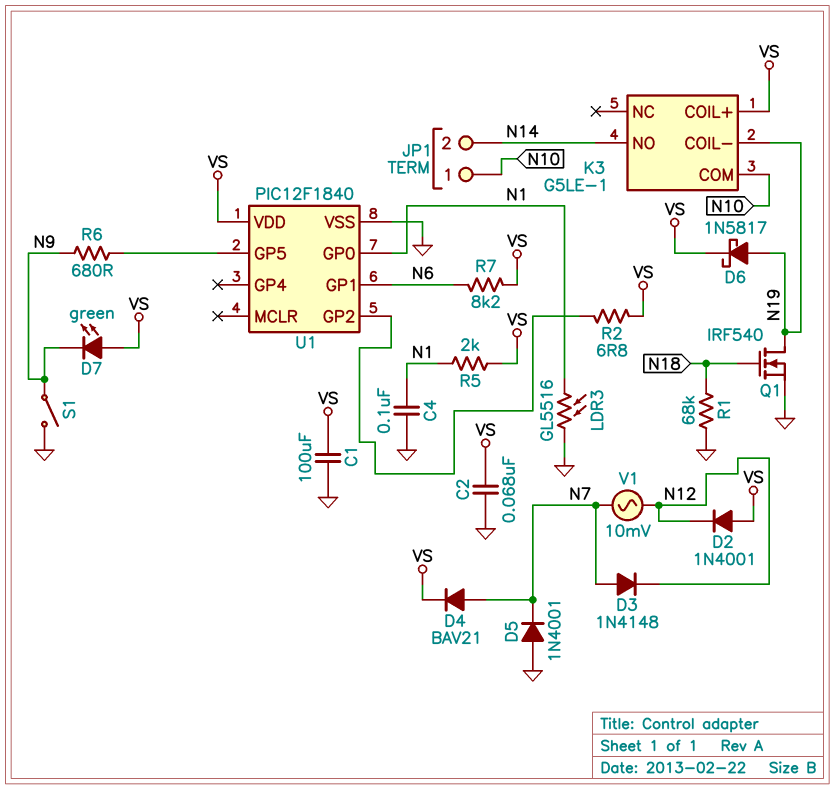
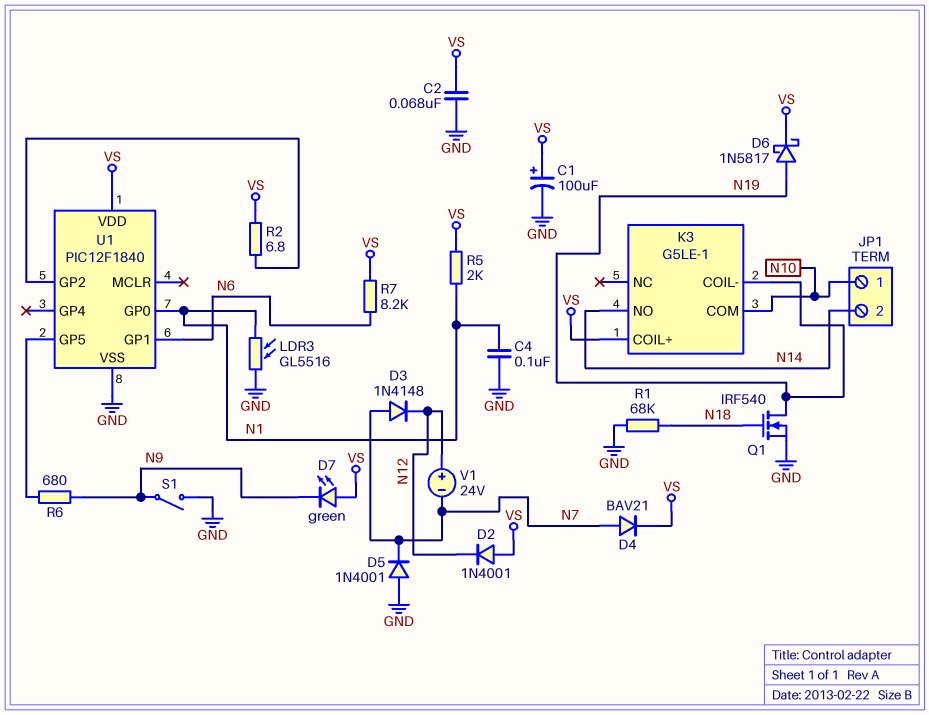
C1: 100uF (GND, VS) -> 100uF (plus VS, minus GND)
V1: AC 10mV (N7, N12) -> 24V (plus N12, minus N7)

